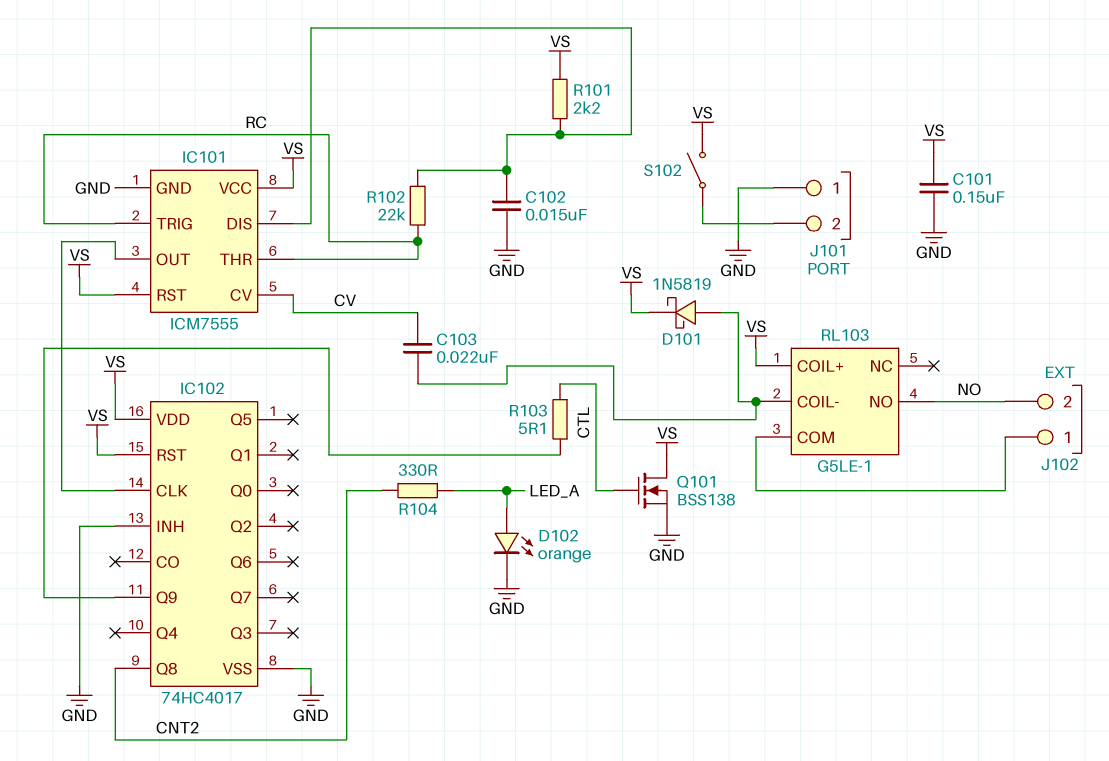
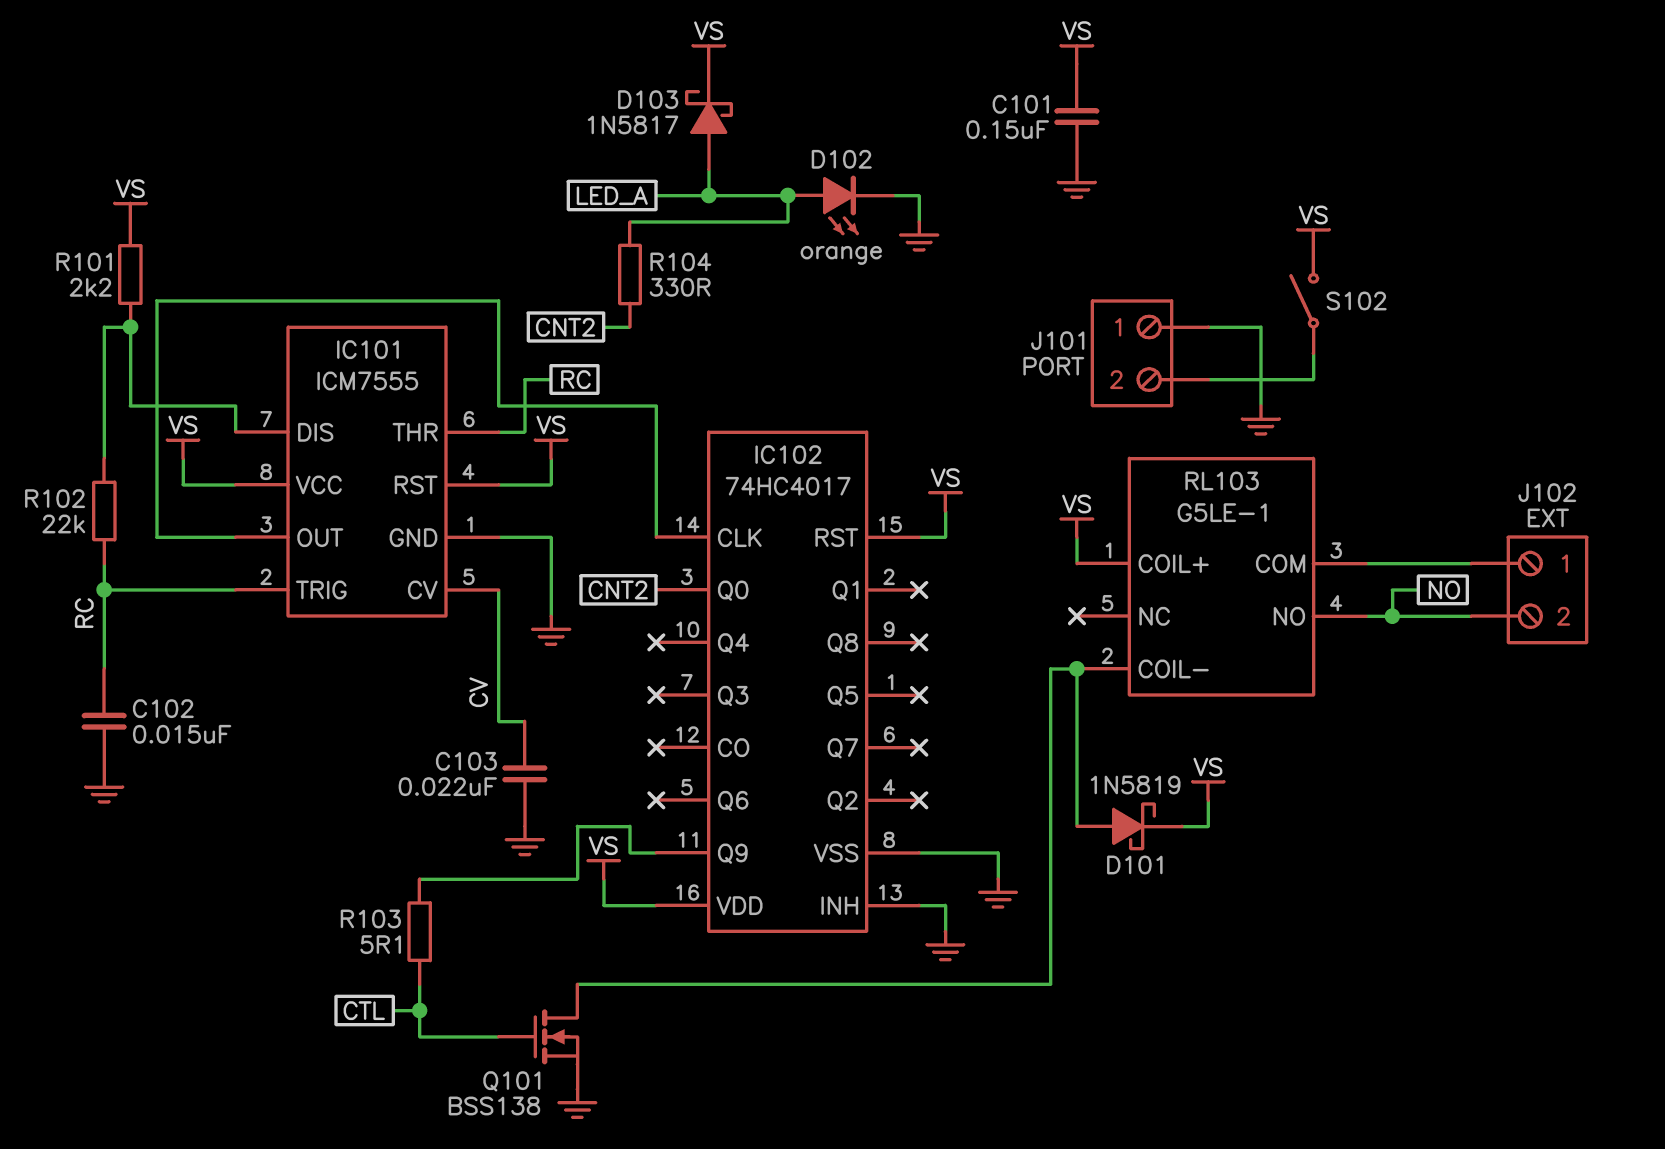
C102: 15nF (GND, IC101/DIS) -> 15nF (GND, RC)
C103: 22nF (CV, RL103/COIL-) -> 22nF (CV, GND)
D103: none -> schottky 1N5817 (A LED_A, K VS)
IC102 pin Q0: none -> CNT2
IC102 pin Q8: CNT2 -> none
Q101: NMOS BSS138 (G CTL, D VS, S GND) -> NMOS BSS138 (G CTL, D RL103/COIL-, S GND)

